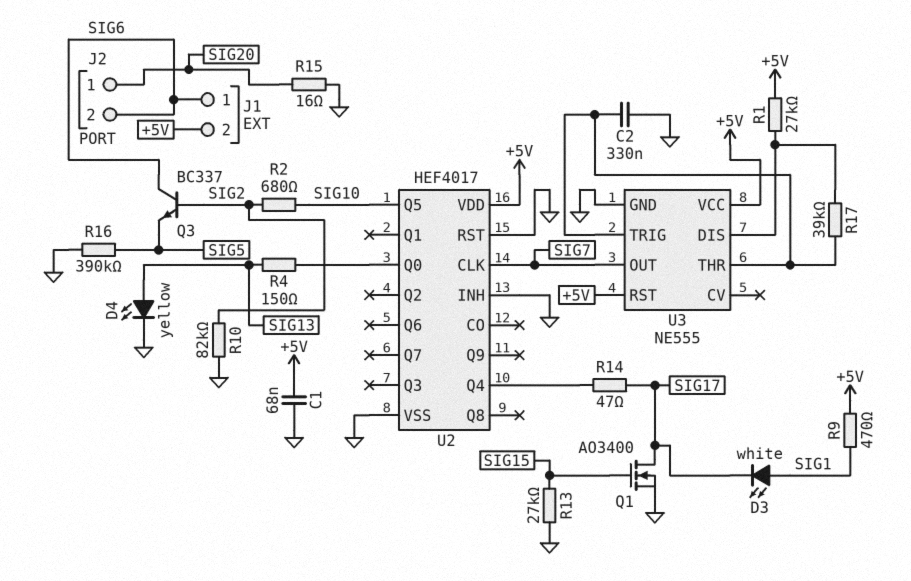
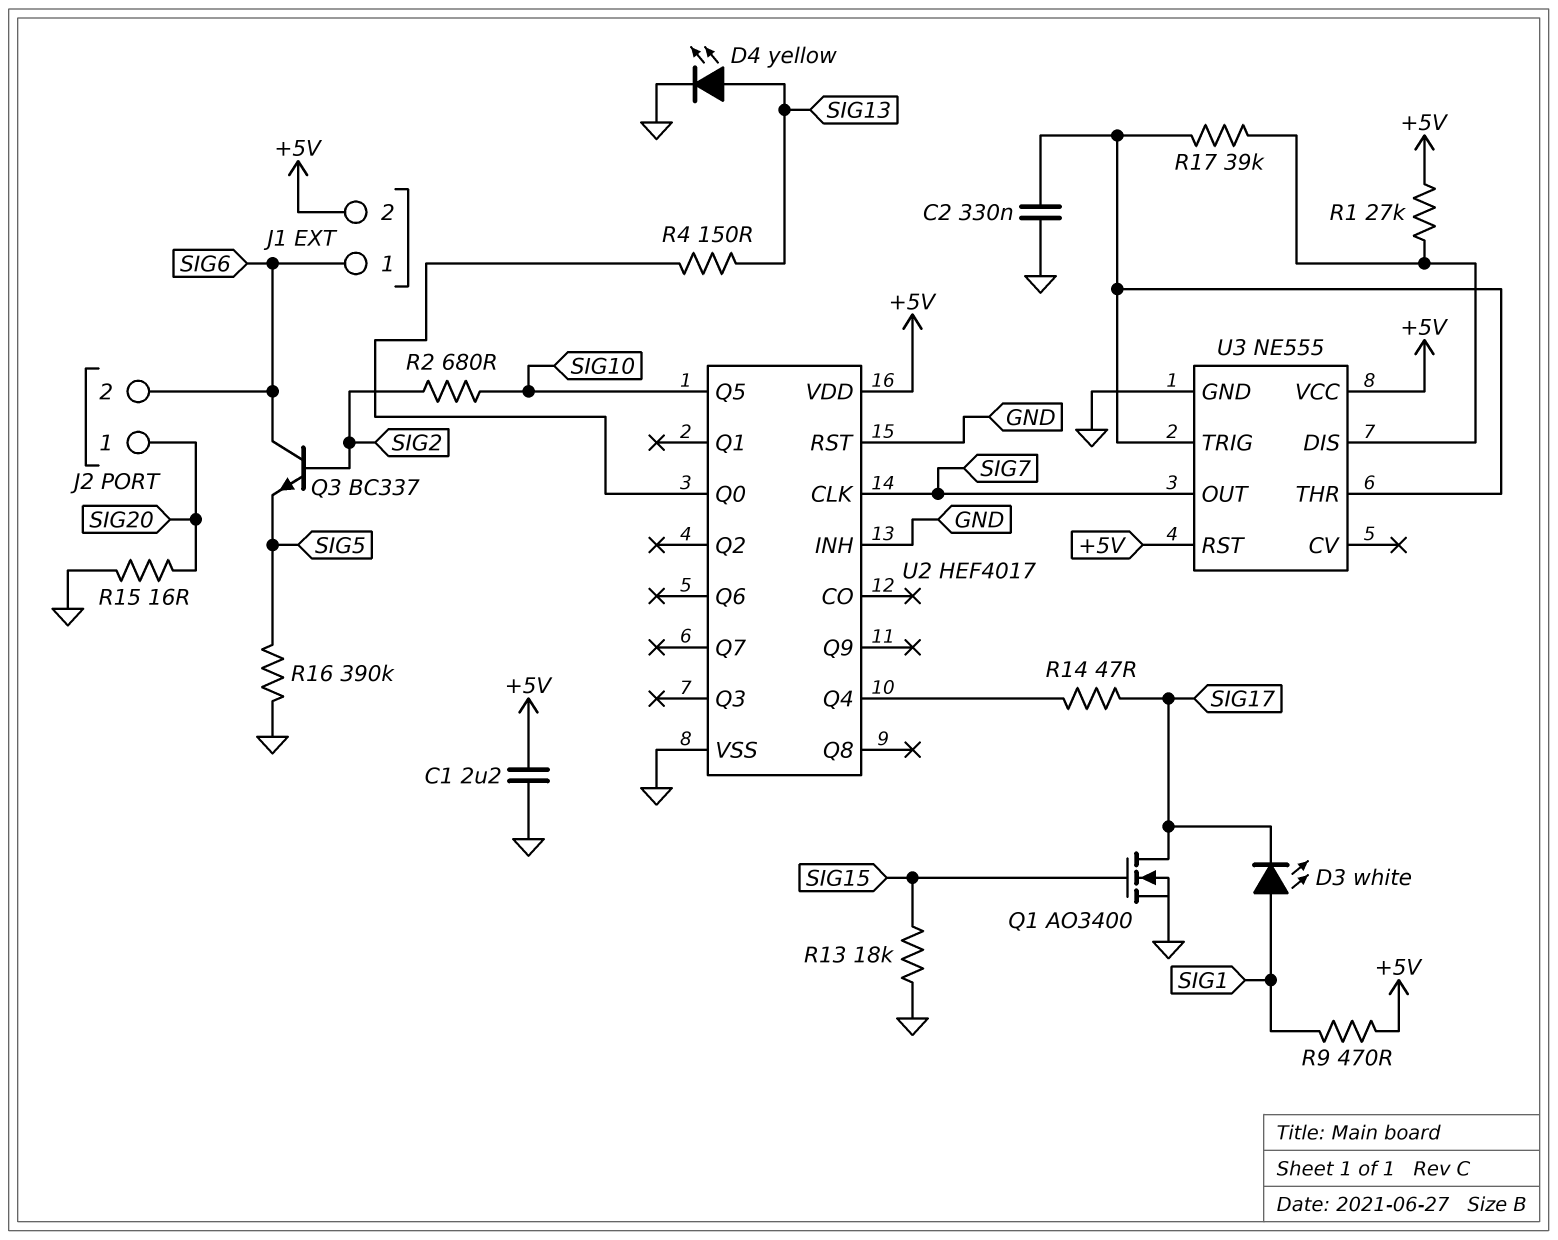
C1: 68nF (+5V, GND) -> 2.2uF (+5V, GND)
R10: 82k (GND, SIG2) -> none
R13: 27k (GND, SIG15) -> 18k (GND, SIG15)

